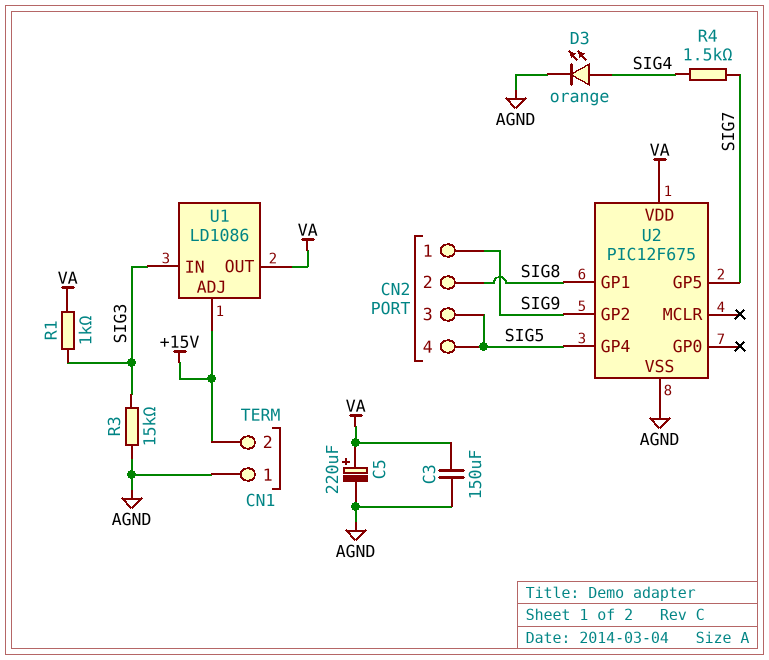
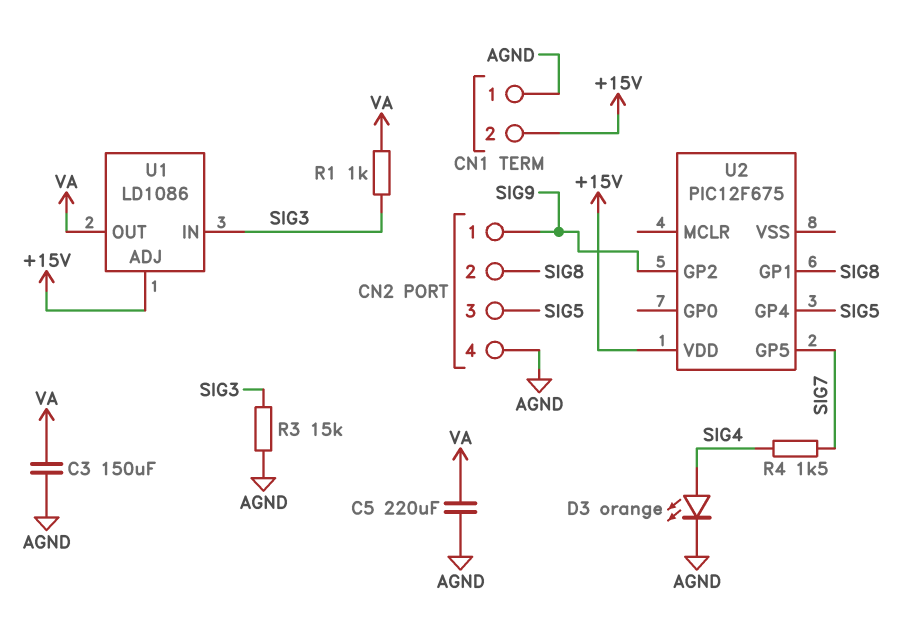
C5: 220uF (plus VA, minus AGND) -> 220uF (AGND, VA)
CN2 pin 4: SIG5 -> AGND
U2 pin VDD: VA -> +15V
U2 pin VSS: AGND -> none

